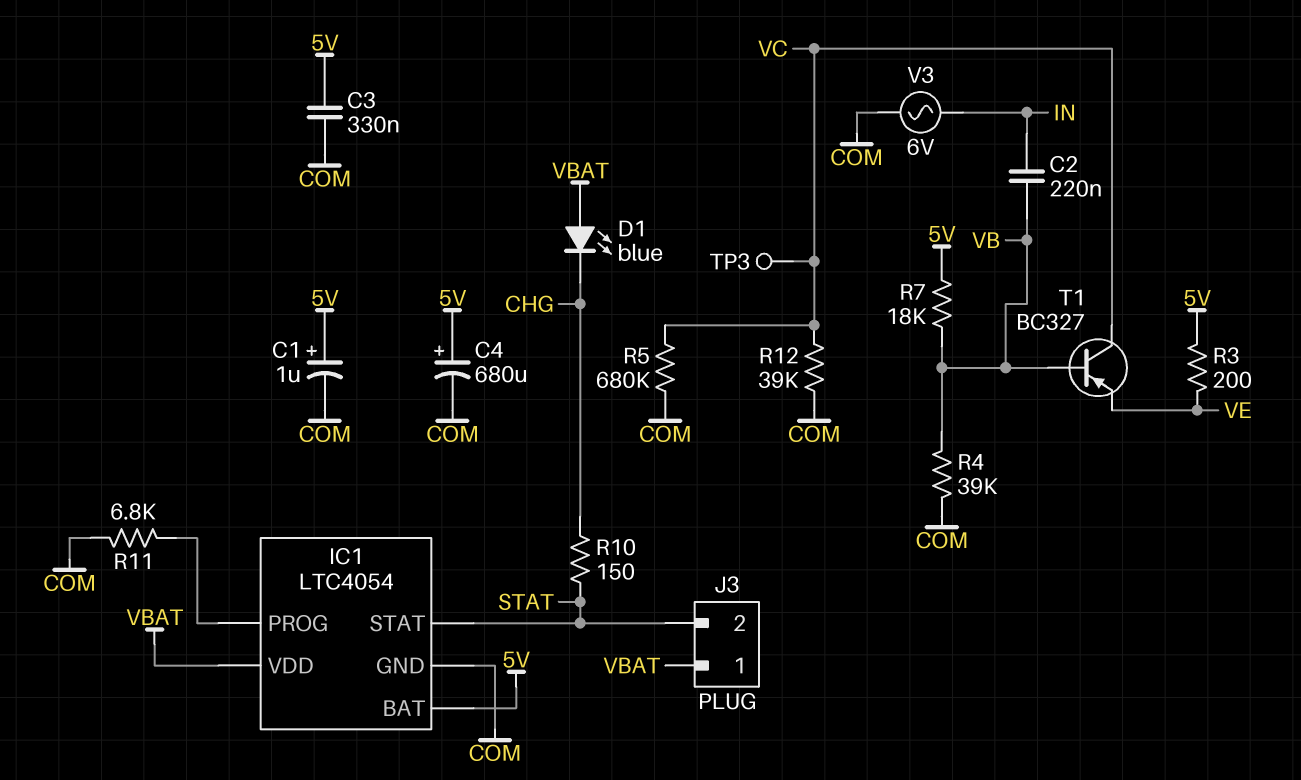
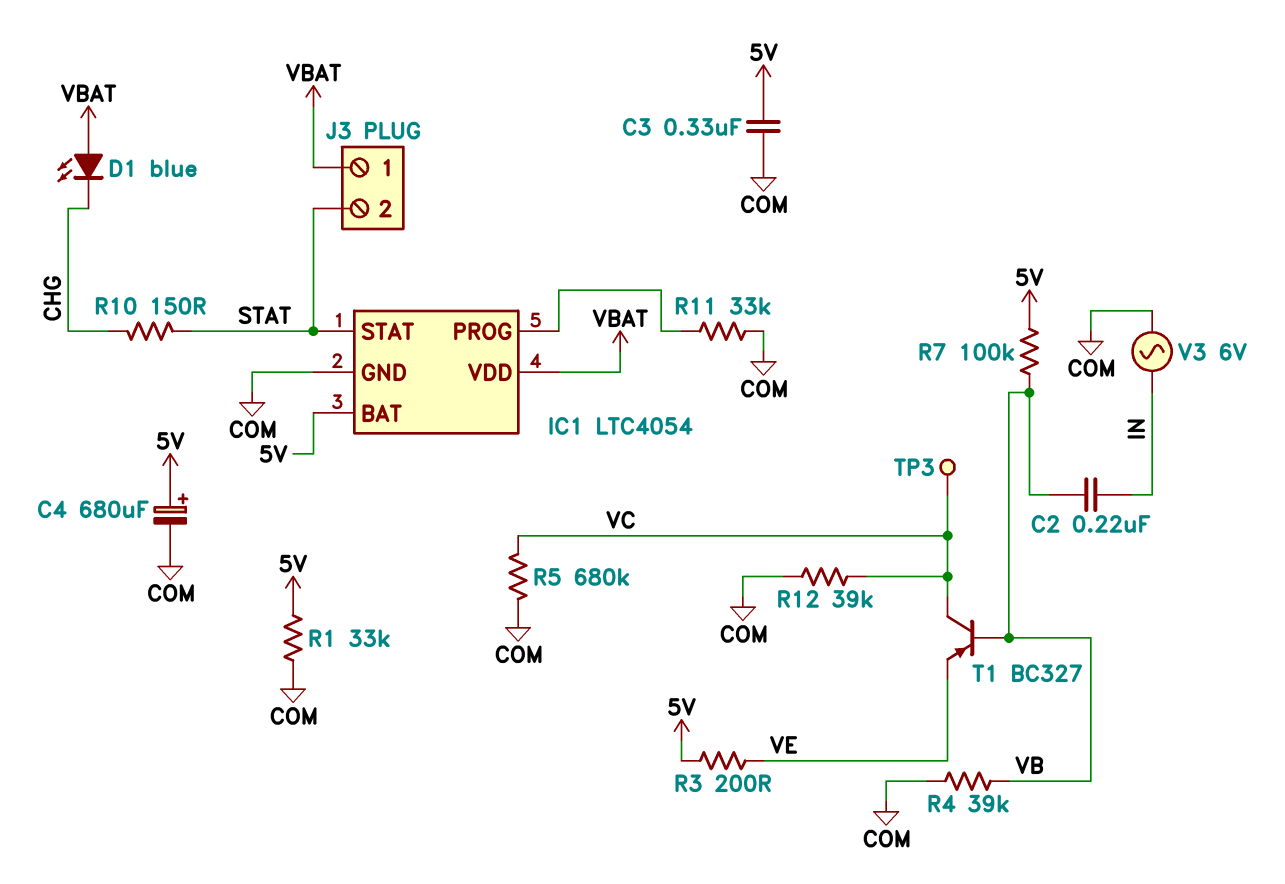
C1: 1uF (plus 5V, minus COM) -> none
R1: none -> 33k (5V, COM)
R7: 18k (5V, VB) -> 100k (5V, VB)
R11: 6.8k (COM, IC1/PROG) -> 33k (COM, IC1/PROG)

